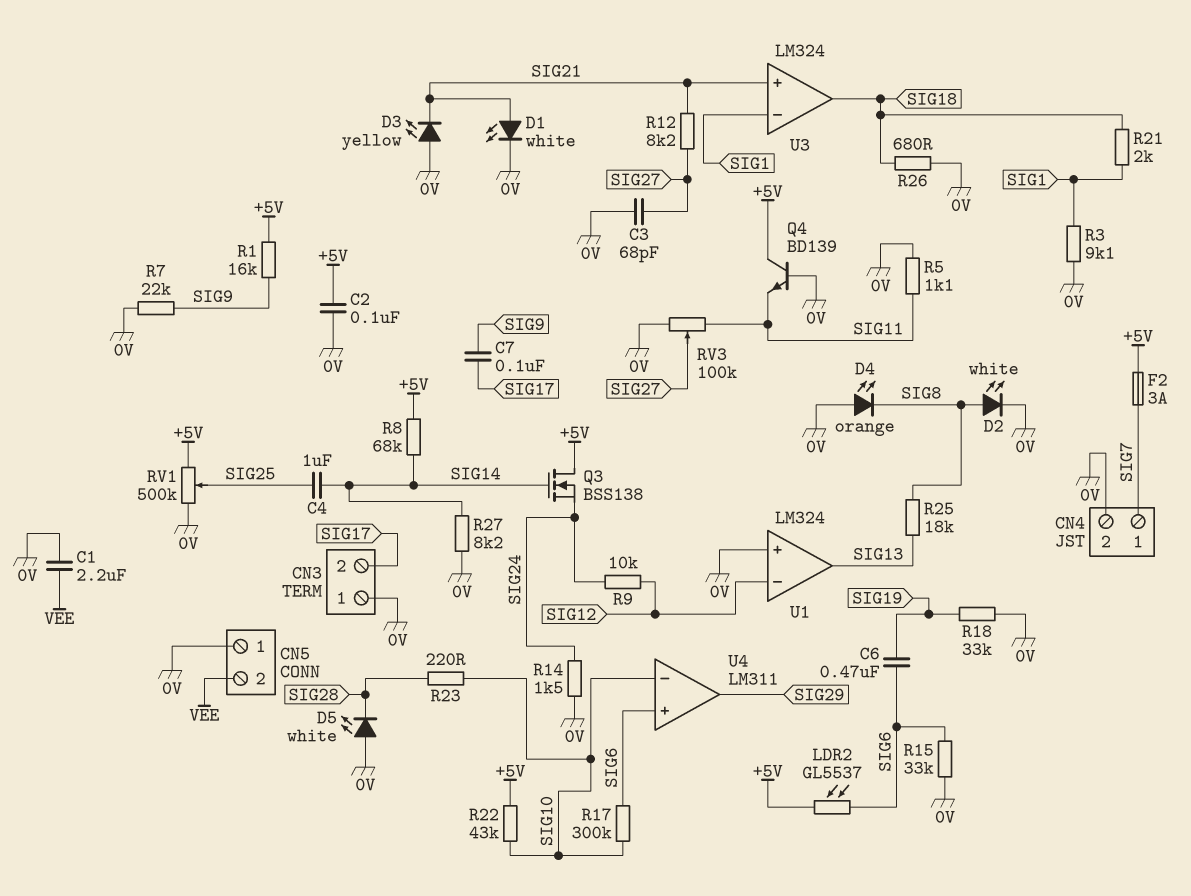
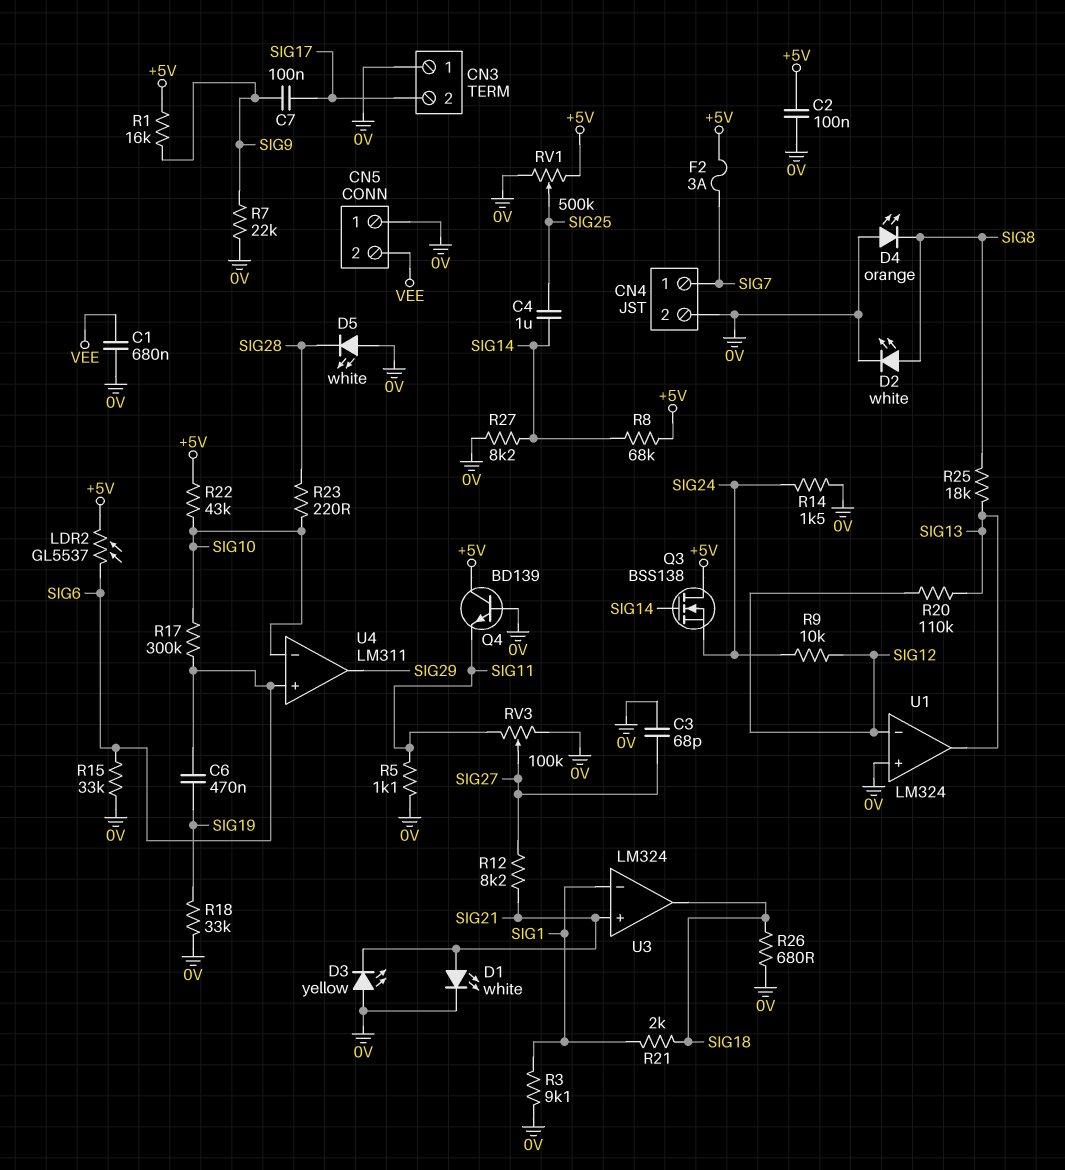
C1: 2.2uF (0V, VEE) -> 680nF (0V, VEE)
R20: none -> 110k (SIG12, SIG13)

